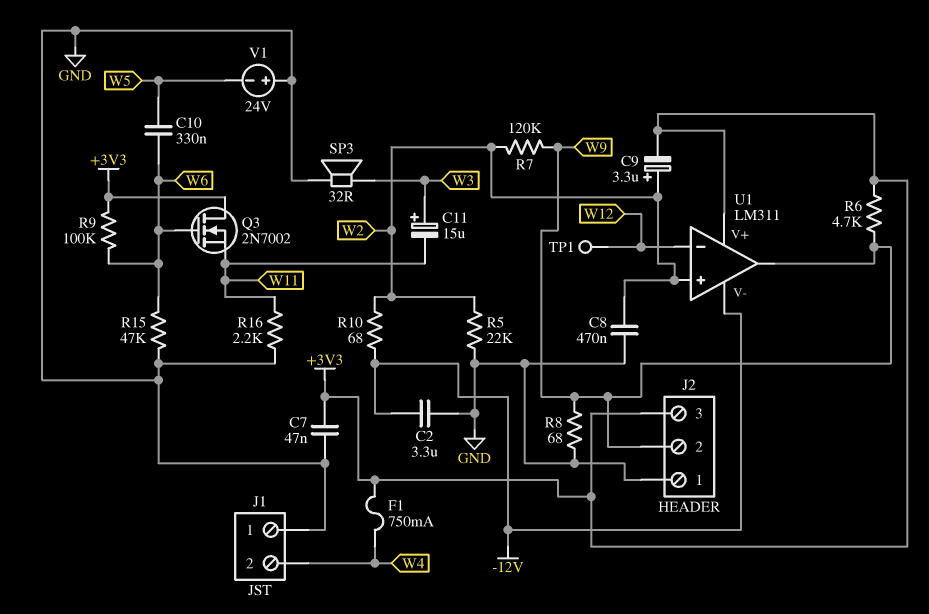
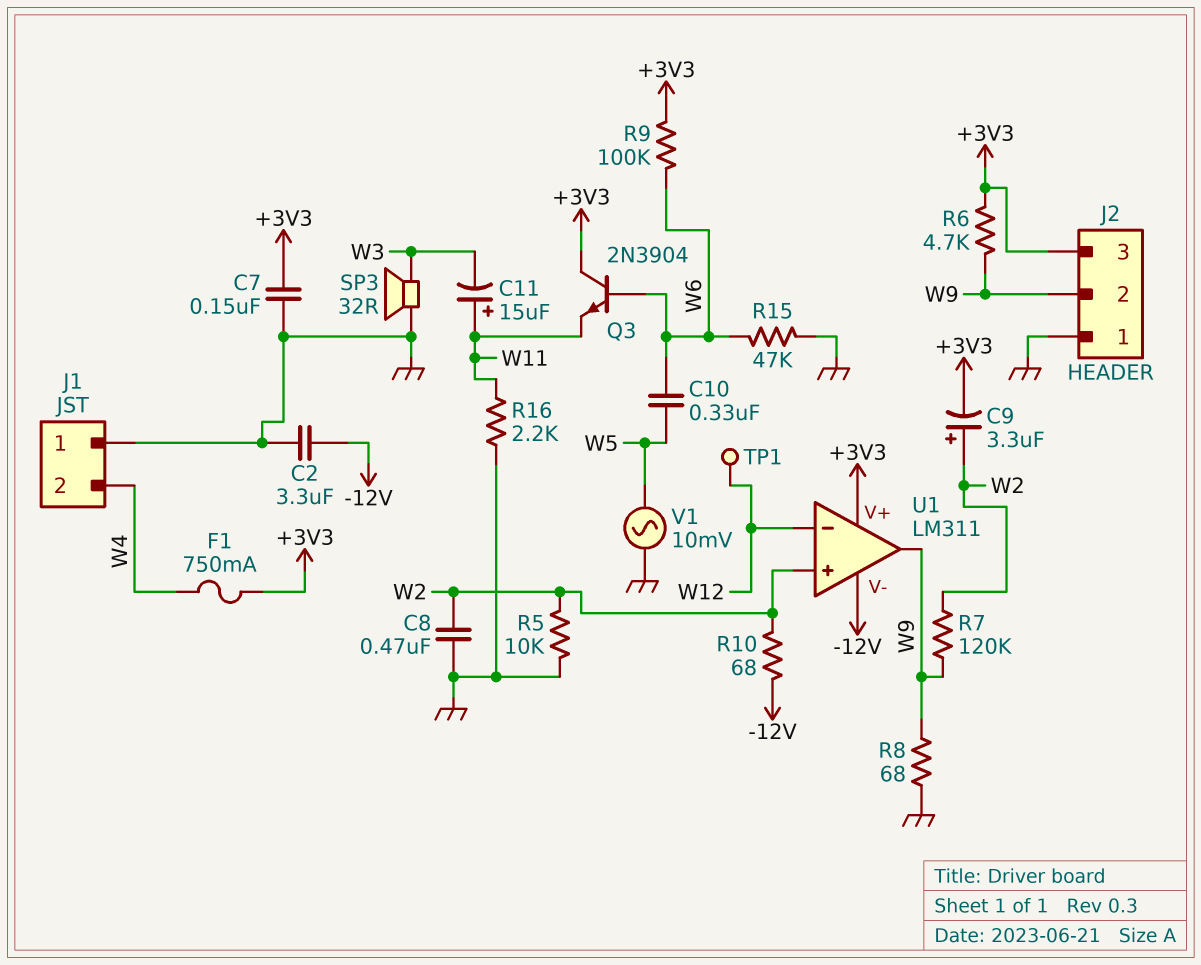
C7: 47nF (+3V3, GND) -> 150nF (+3V3, GND)
C11: 15uF (plus W3, minus W11) -> 15uF (plus W11, minus W3)
Q3: NMOS 2N7002 (G W6, D +3V3, S W11) -> NPN 2N3904 (B W6, C +3V3, E W11)
R5: 22k (GND, W2) -> 10k (GND, W2)
V1: 24V (plus GND, minus W5) -> AC 10mV (GND, W5)

